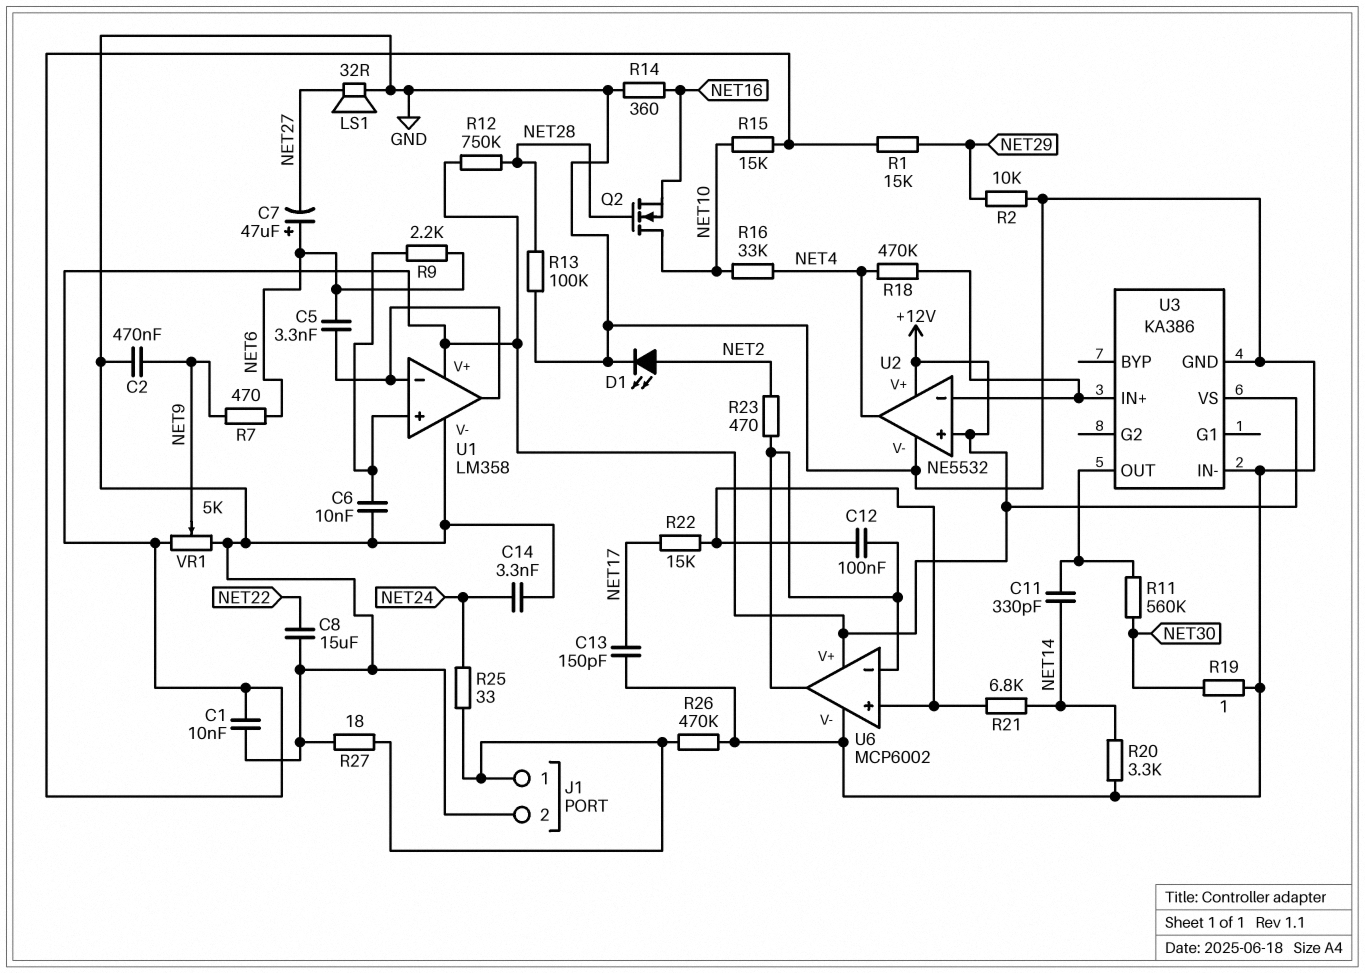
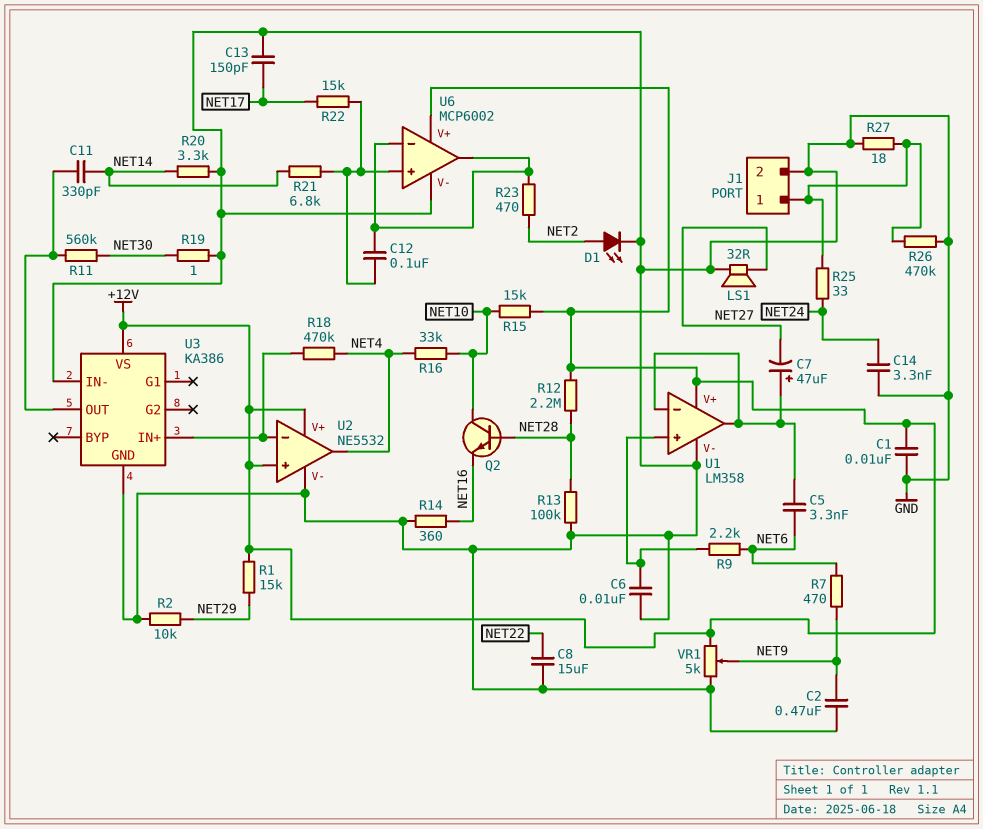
C7: 47uF (plus NET6, minus NET27) -> 47uF (plus U1/in-, minus NET27)
Q2: NMOS (G NET28, D NET10, S NET16) -> NPN (B NET28, C NET10, E NET16)
R12: 750k (+12V, NET28) -> 2.2M (+12V, NET28)

